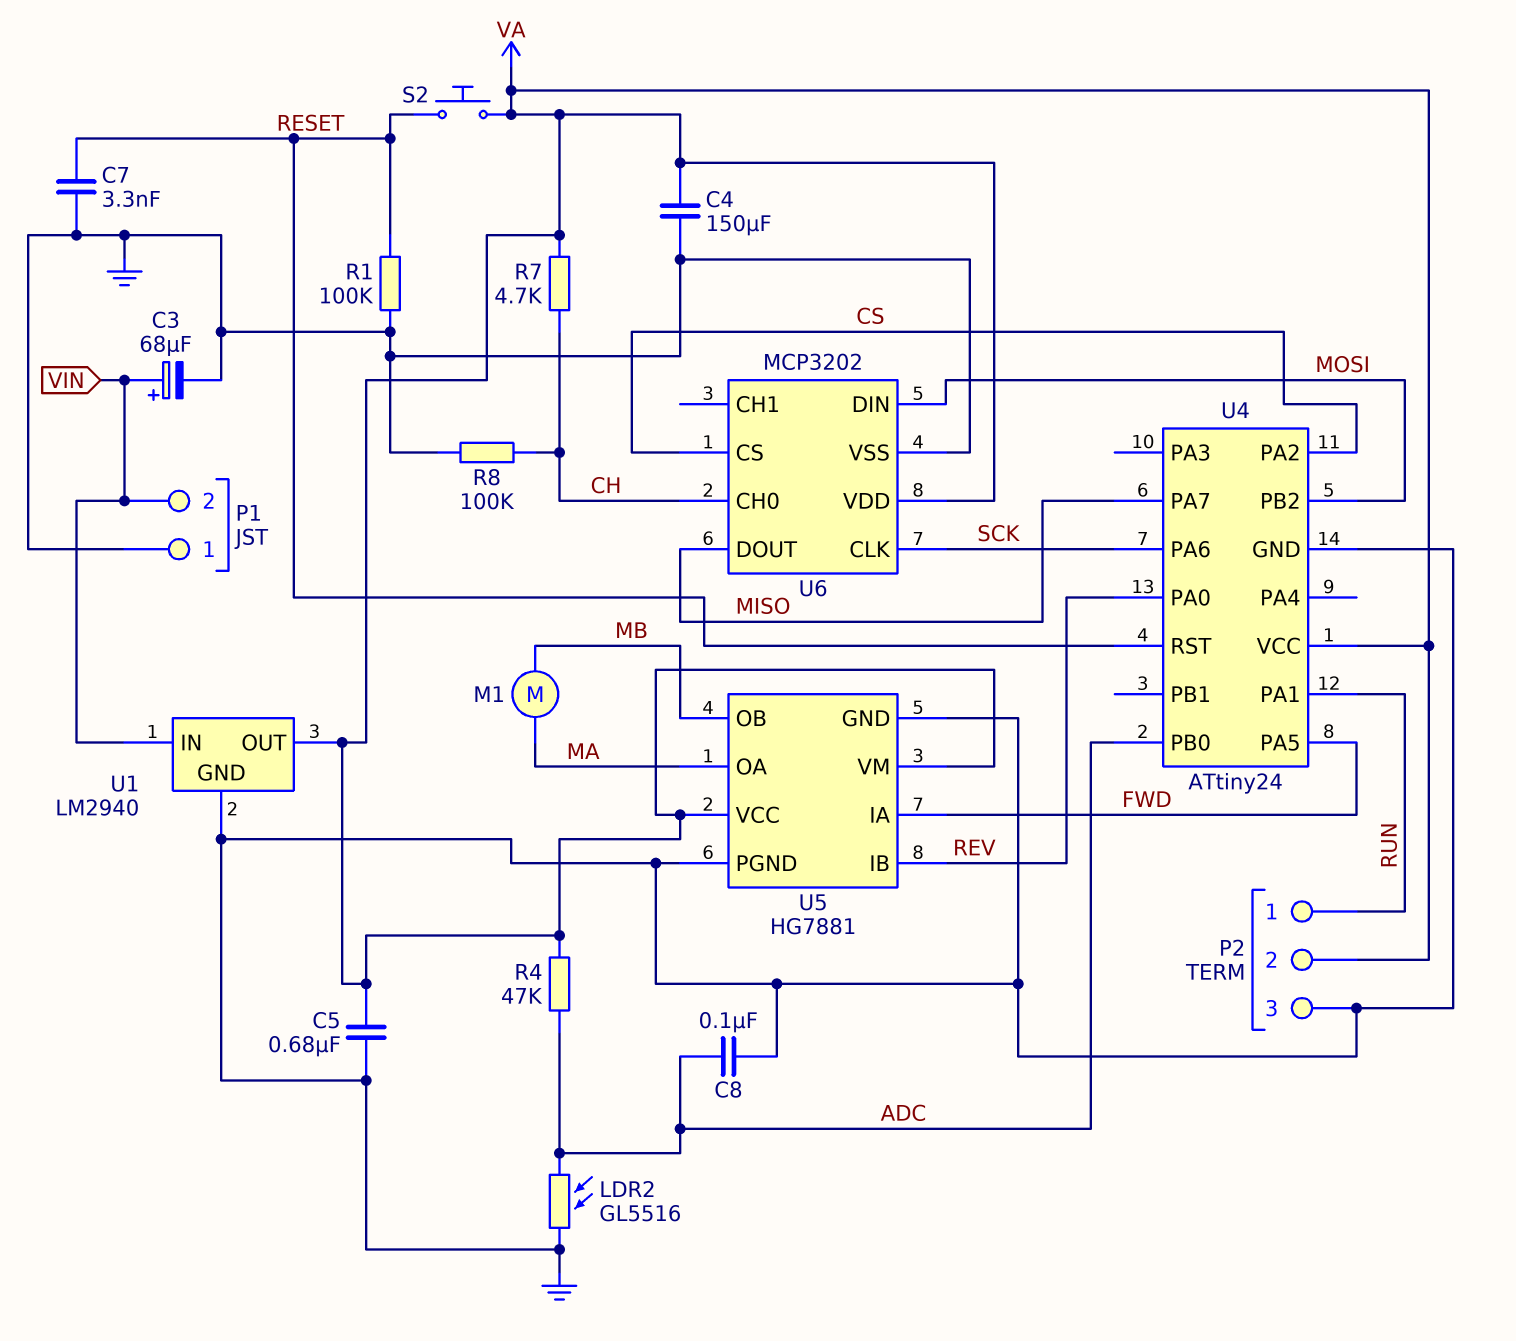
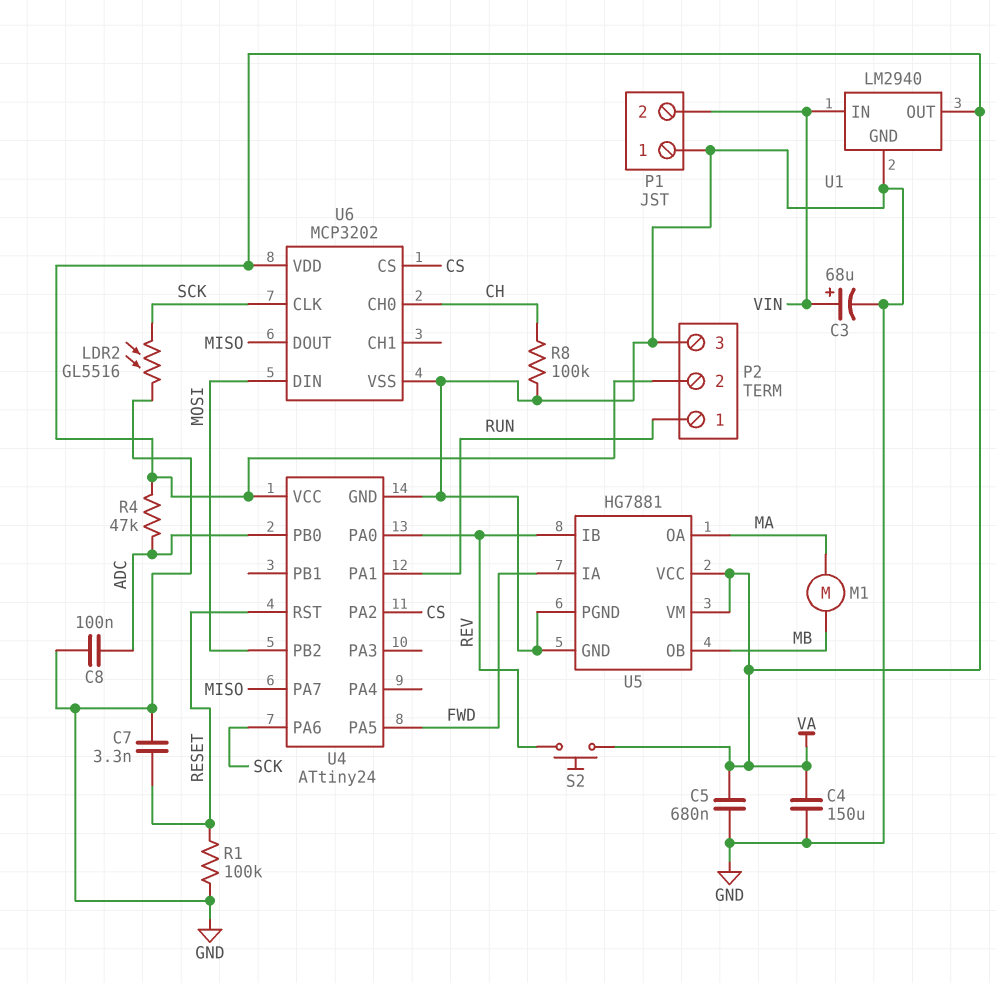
LDR2: GL5516 (ADC, GND) -> GL5516 (GND, SCK)
R7: 4.7k (CH, VA) -> none
S2: button (RESET, VA) -> button (REV, VA)

